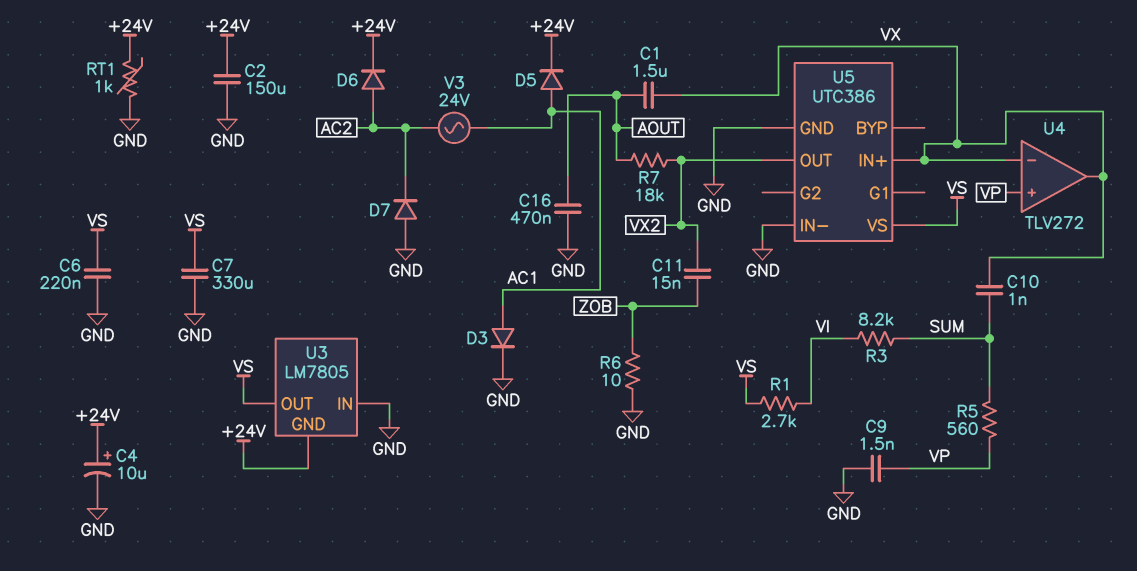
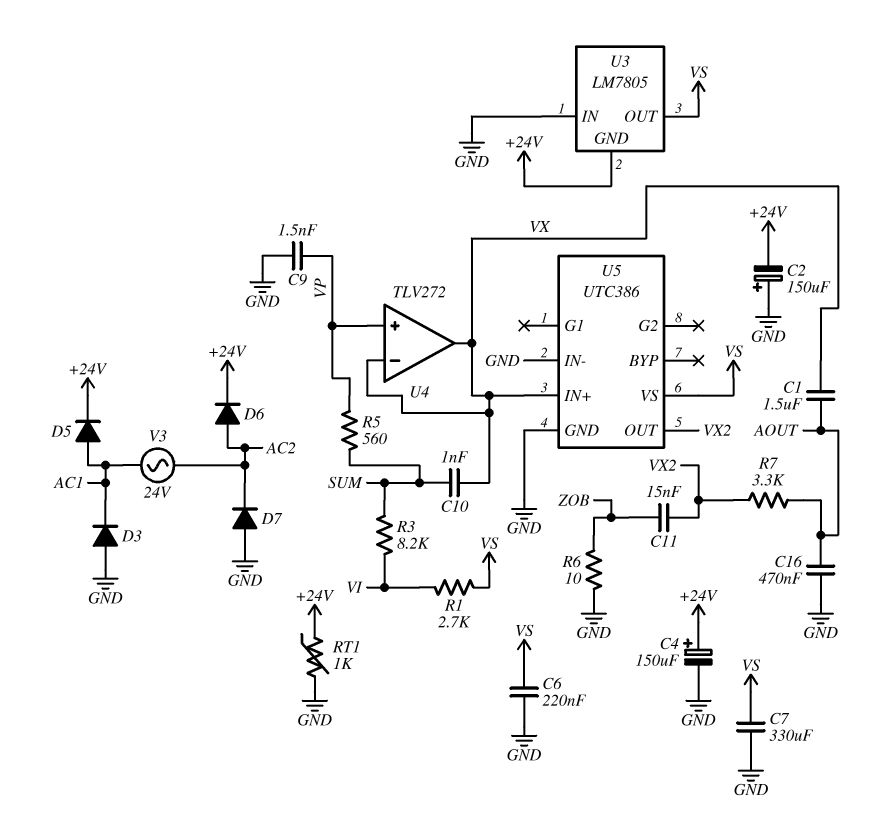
C2: 150uF (+24V, GND) -> 150uF (plus GND, minus +24V)
C4: 10uF (plus +24V, minus GND) -> 150uF (plus +24V, minus GND)
D3: diode (A AC1, K GND) -> diode (A GND, K AC1)
R7: 18k (AOUT, VX2) -> 3.3k (AOUT, VX2)

